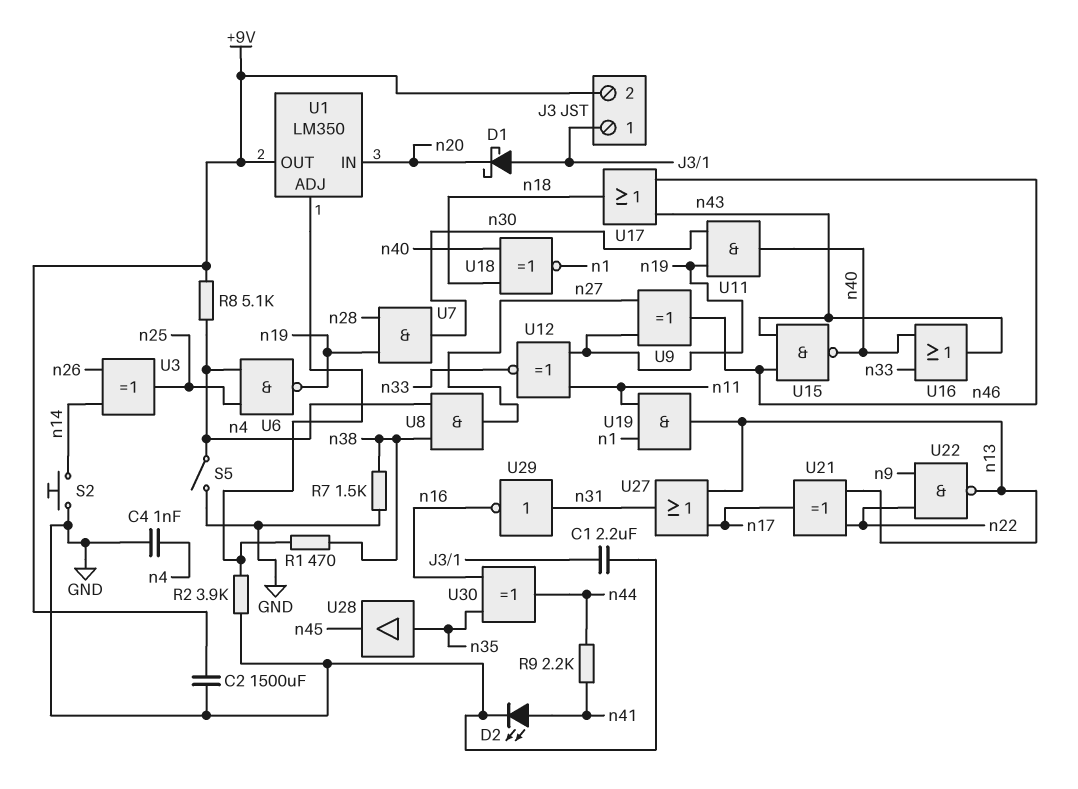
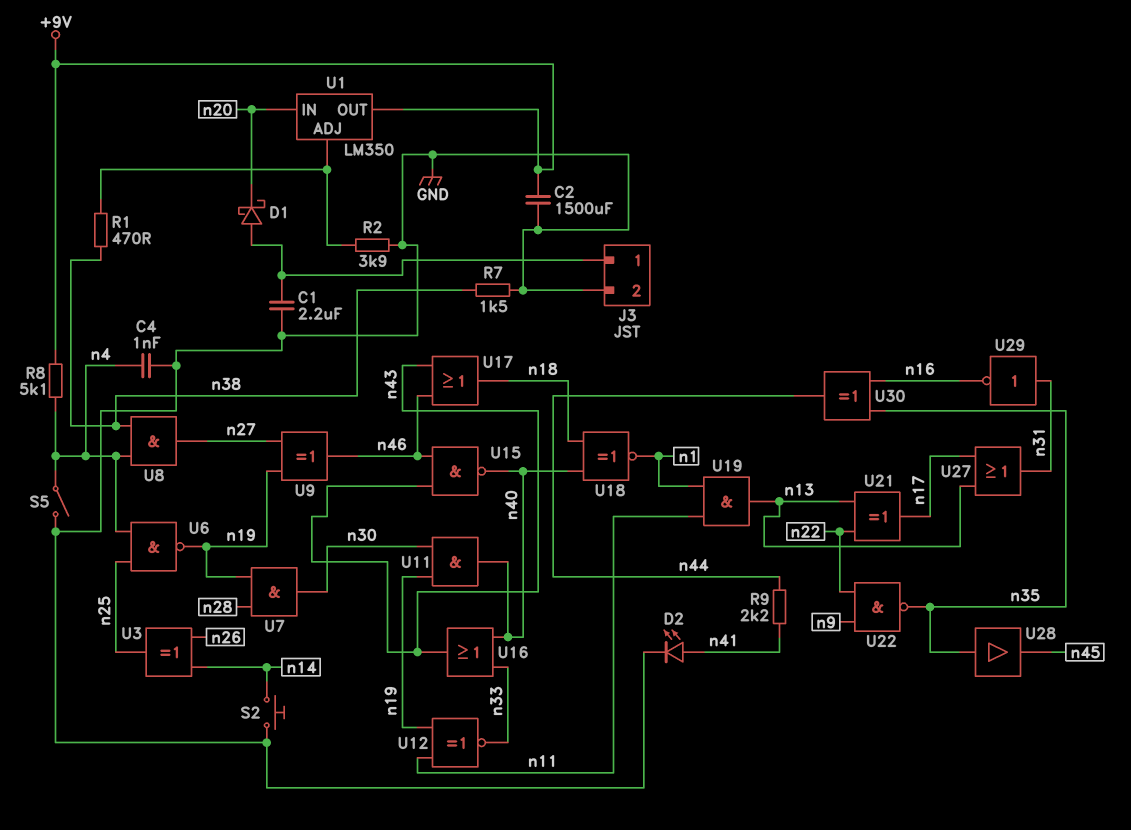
J3 pin 2: +9V -> GND
U22: NAND (in n9, in n22, out n13) -> NAND (in n9, in n22, out n35)

